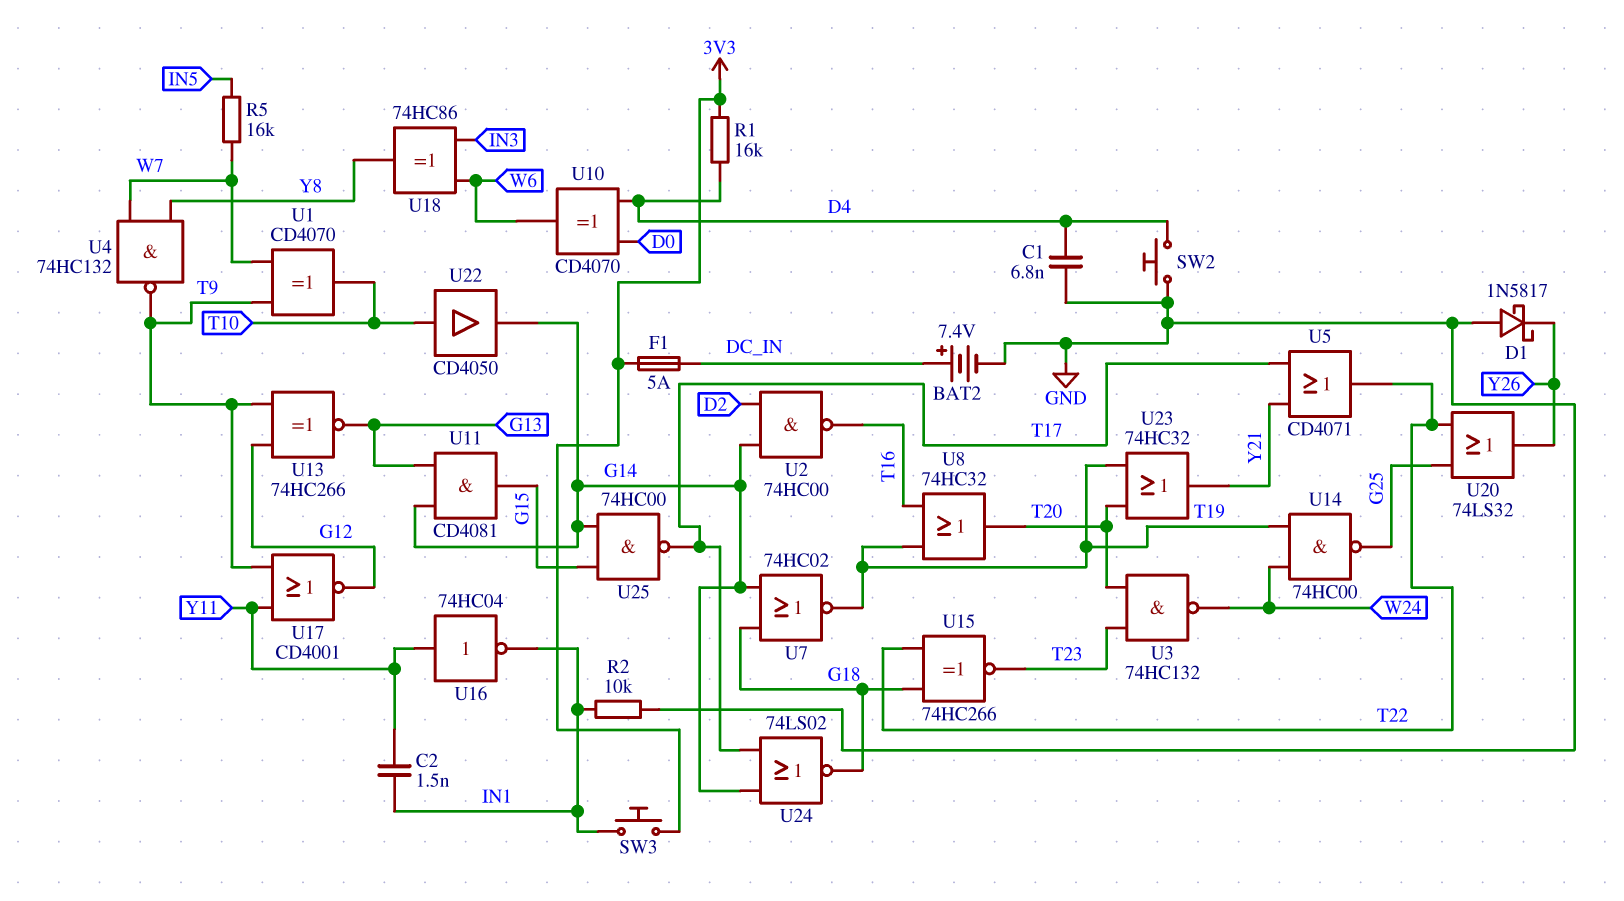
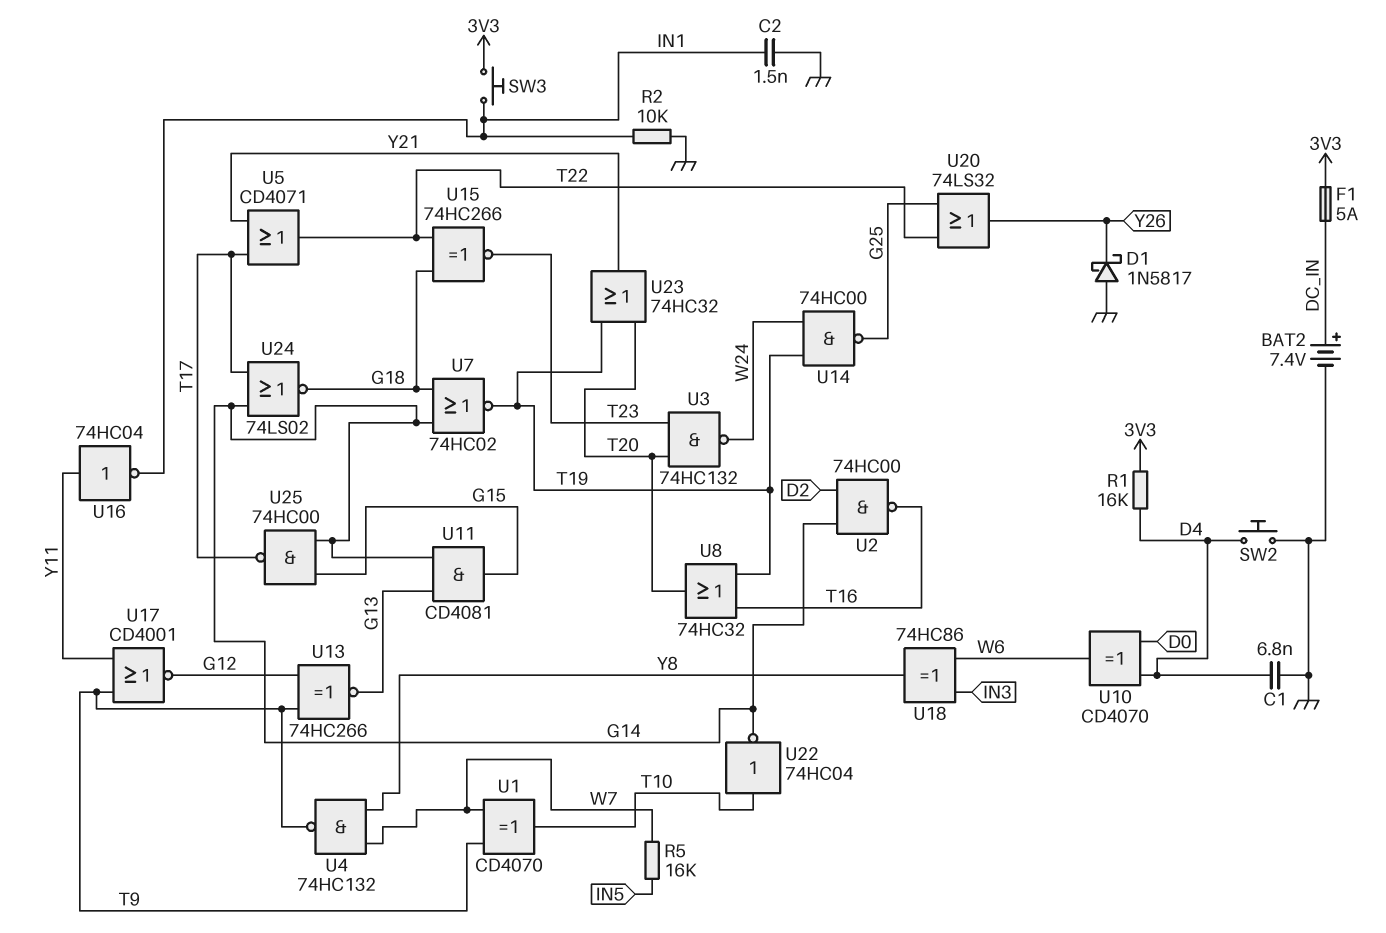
C2: 1.5nF (IN1, Y11) -> 1.5nF (GND, IN1)
U22: buffer CD4050 (in T10, out G14) -> NOT 74HC04 (in T10, out G14)

